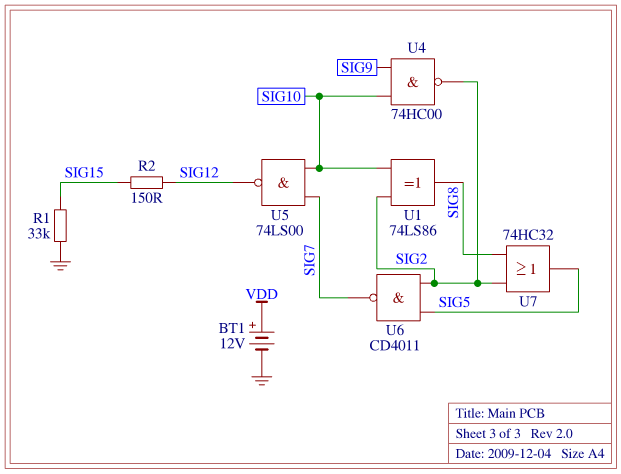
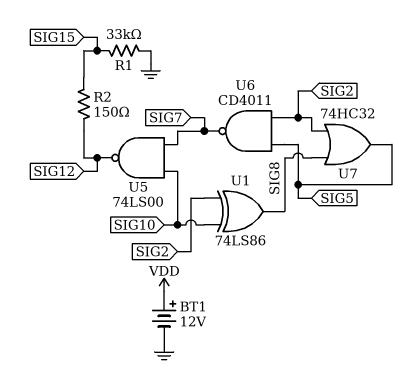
U4: NAND 74HC00 (in SIG9, in SIG10, out SIG2) -> none

